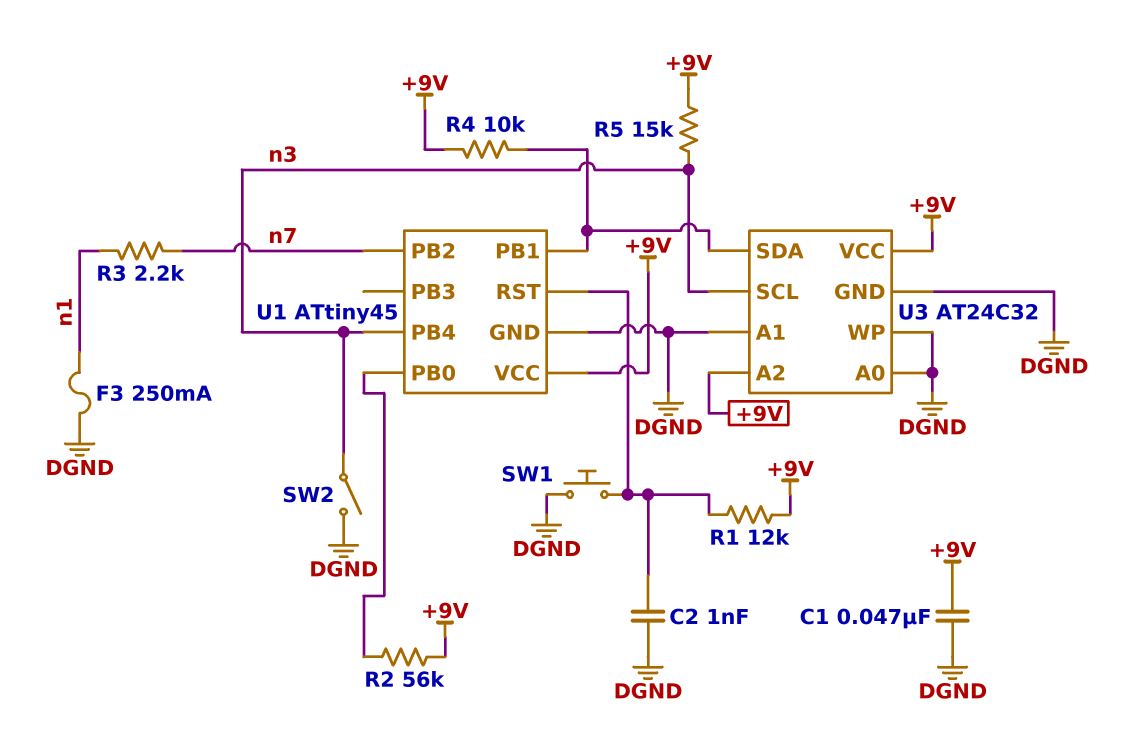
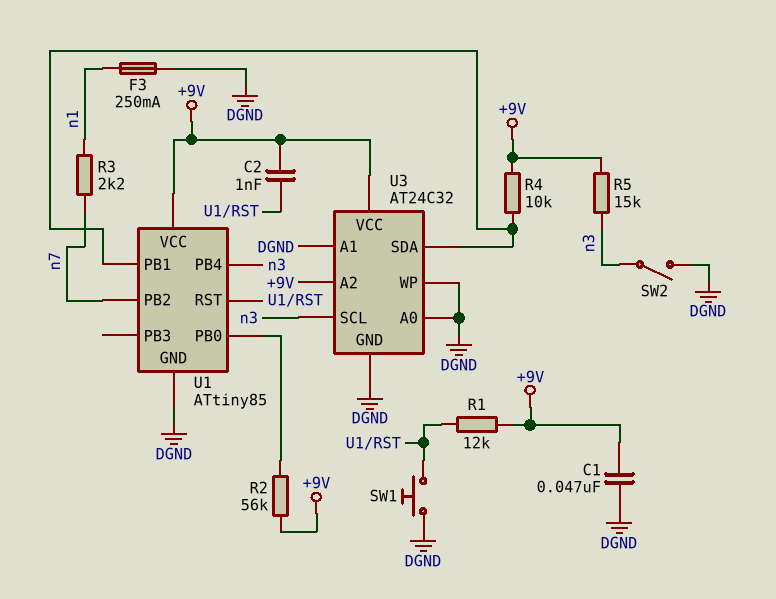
C2: 1nF (DGND, U1/RST) -> 1nF (+9V, U1/RST)
U1: ATtiny45 -> ATtiny85

